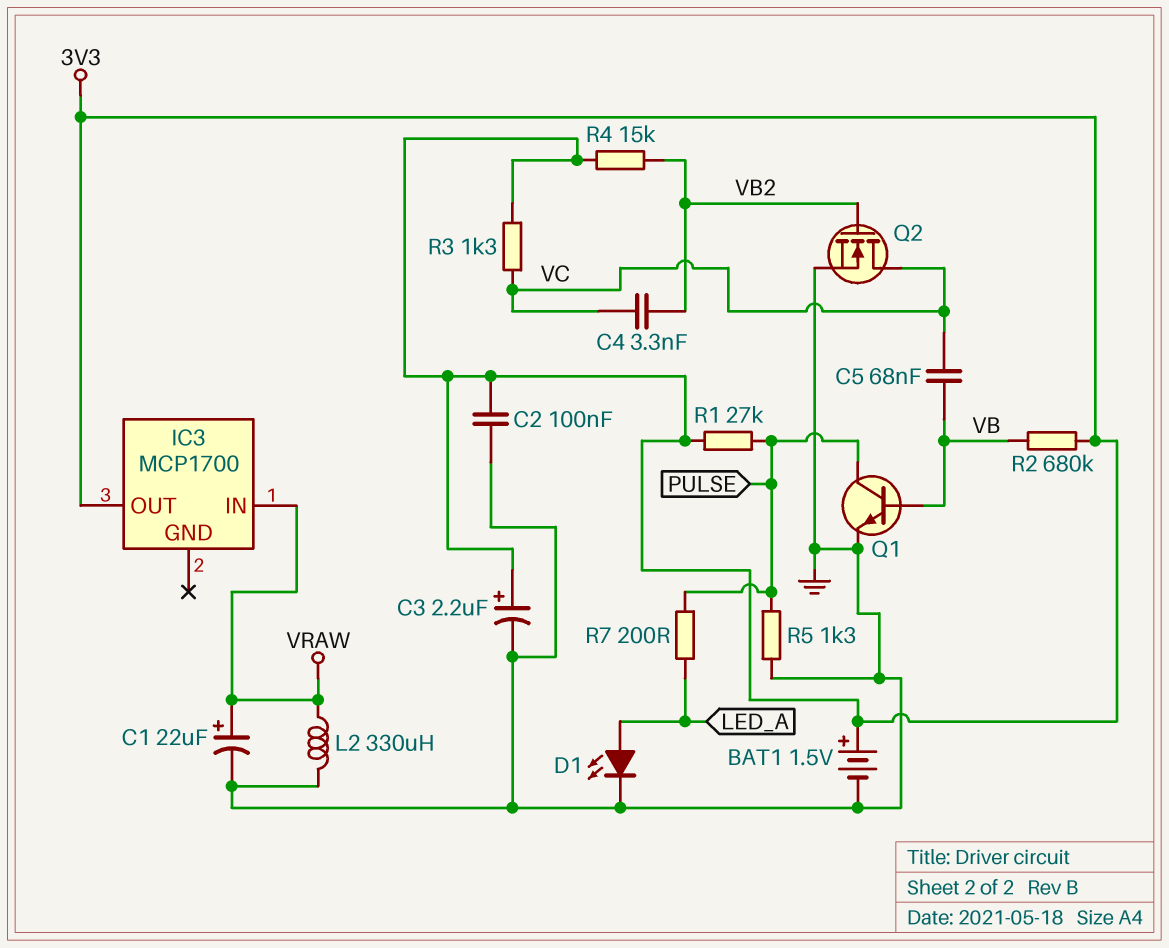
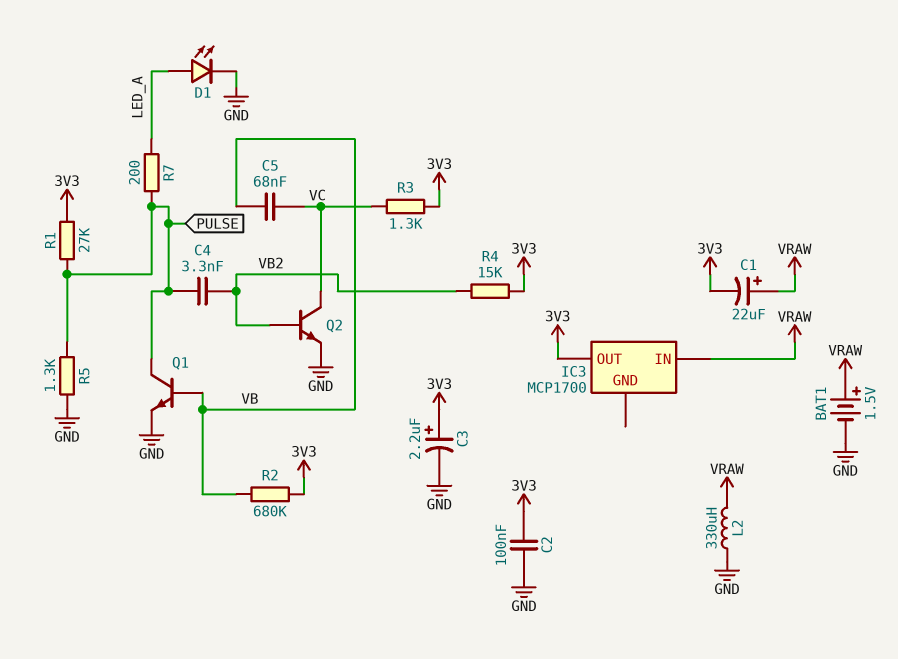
BAT1: 1.5V (plus 3V3, minus GND) -> 1.5V (plus VRAW, minus GND)
C1: 22uF (plus VRAW, minus GND) -> 22uF (plus VRAW, minus 3V3)
C4: 3.3nF (VB2, VC) -> 3.3nF (PULSE, VB2)
Q2: NMOS (G VB2, D VC, S GND) -> NPN (B VB2, C VC, E GND)

